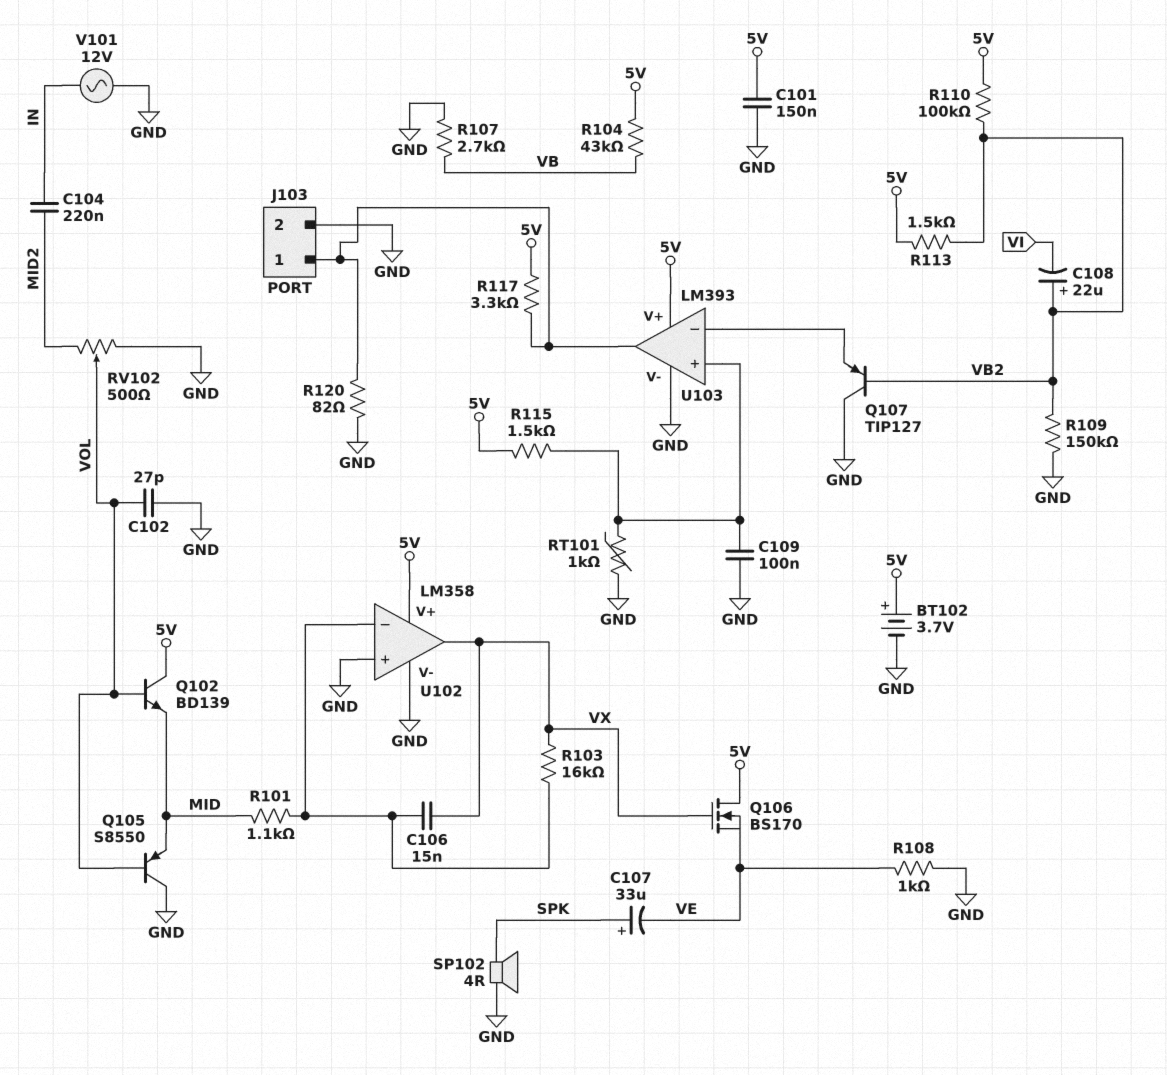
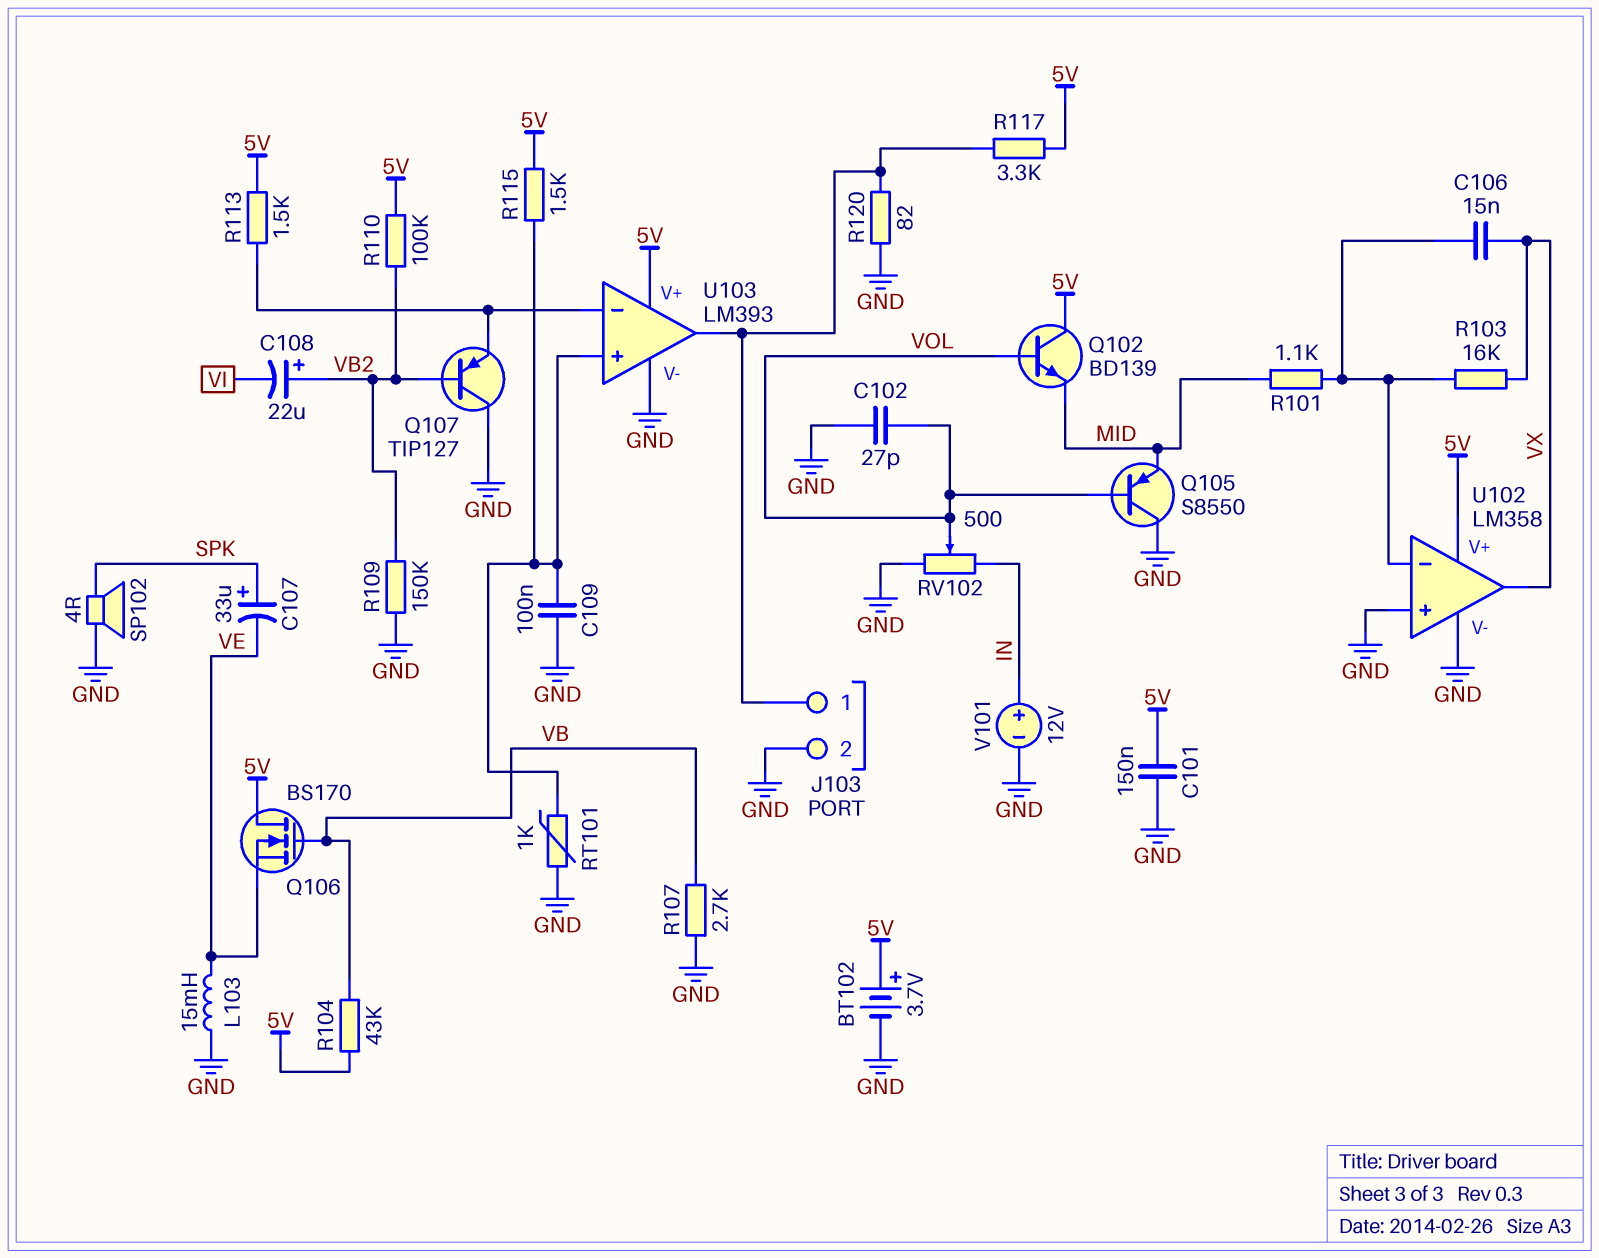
C104: 220nF (IN, MID2) -> none
L103: none -> 15mH (GND, VE)
Q106: NMOS BS170 (G VX, D 5V, S VE) -> NMOS BS170 (G VB, D 5V, S VE)
R108: 1k (GND, VE) -> none
R113: 1.5k (5V, VB2) -> 1.5k (5V, U103/in-)
RV102: 500 (GND, MID2, wiper VOL) -> 500 (GND, IN, wiper VOL)
V101: AC 12V (GND, IN) -> 12V (plus IN, minus GND)

